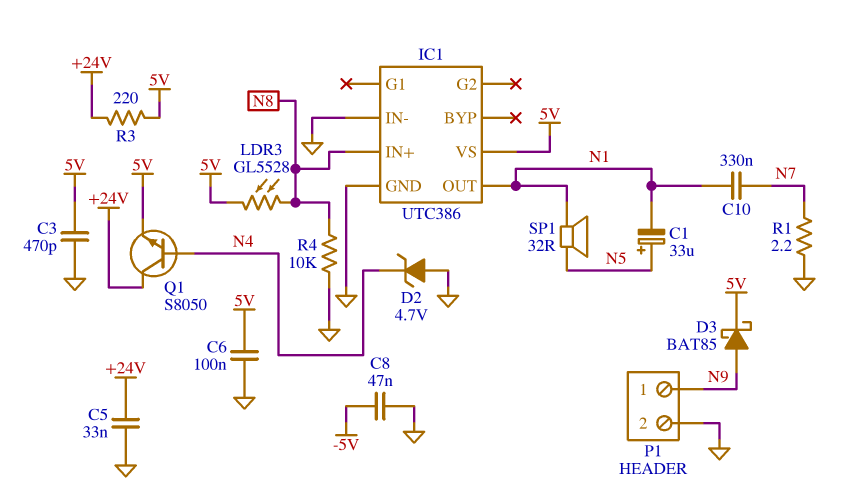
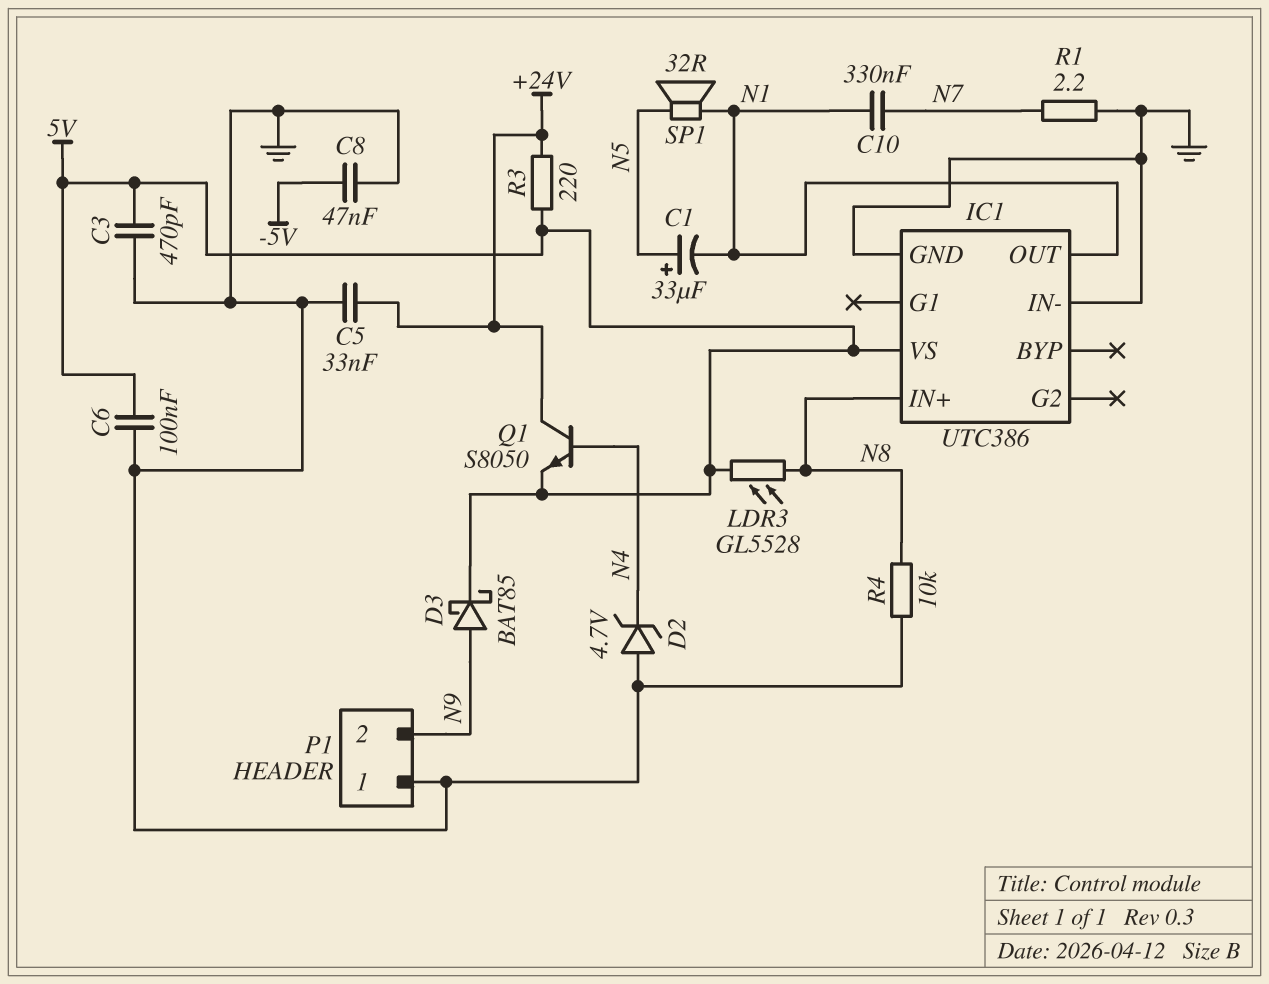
P1 pin 1: N9 -> GND
P1 pin 2: GND -> N9

